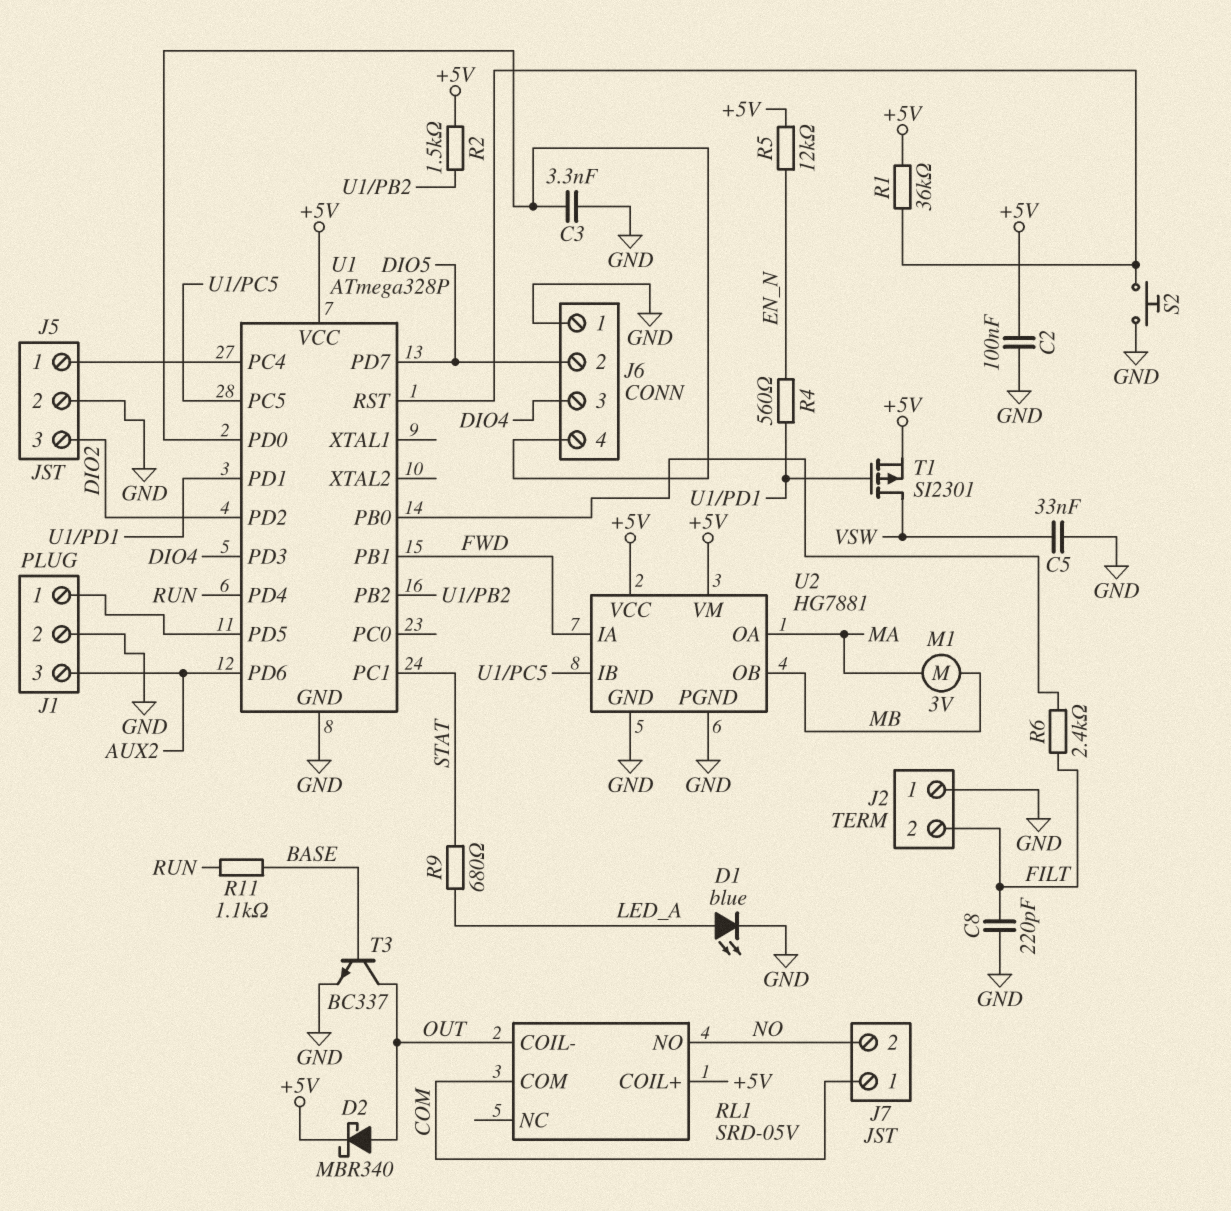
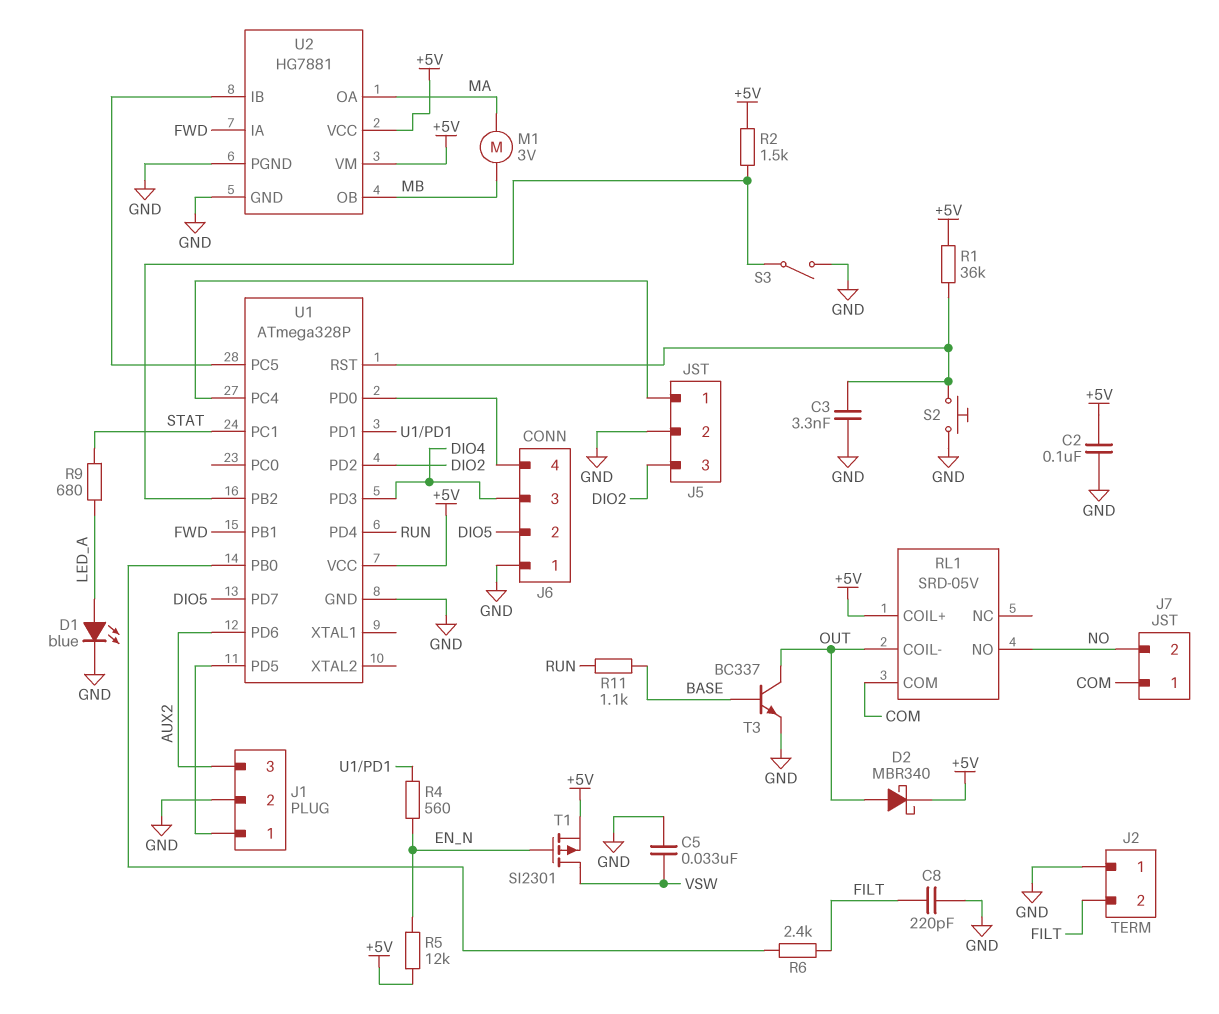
C3: 3.3nF (GND, J6/4) -> 3.3nF (GND, U1/RST)
S3: none -> switch (GND, U1/PB2)
T1: PMOS SI2301 (G U1/PD1, D VSW, S +5V) -> PMOS SI2301 (G EN_N, D VSW, S +5V)

